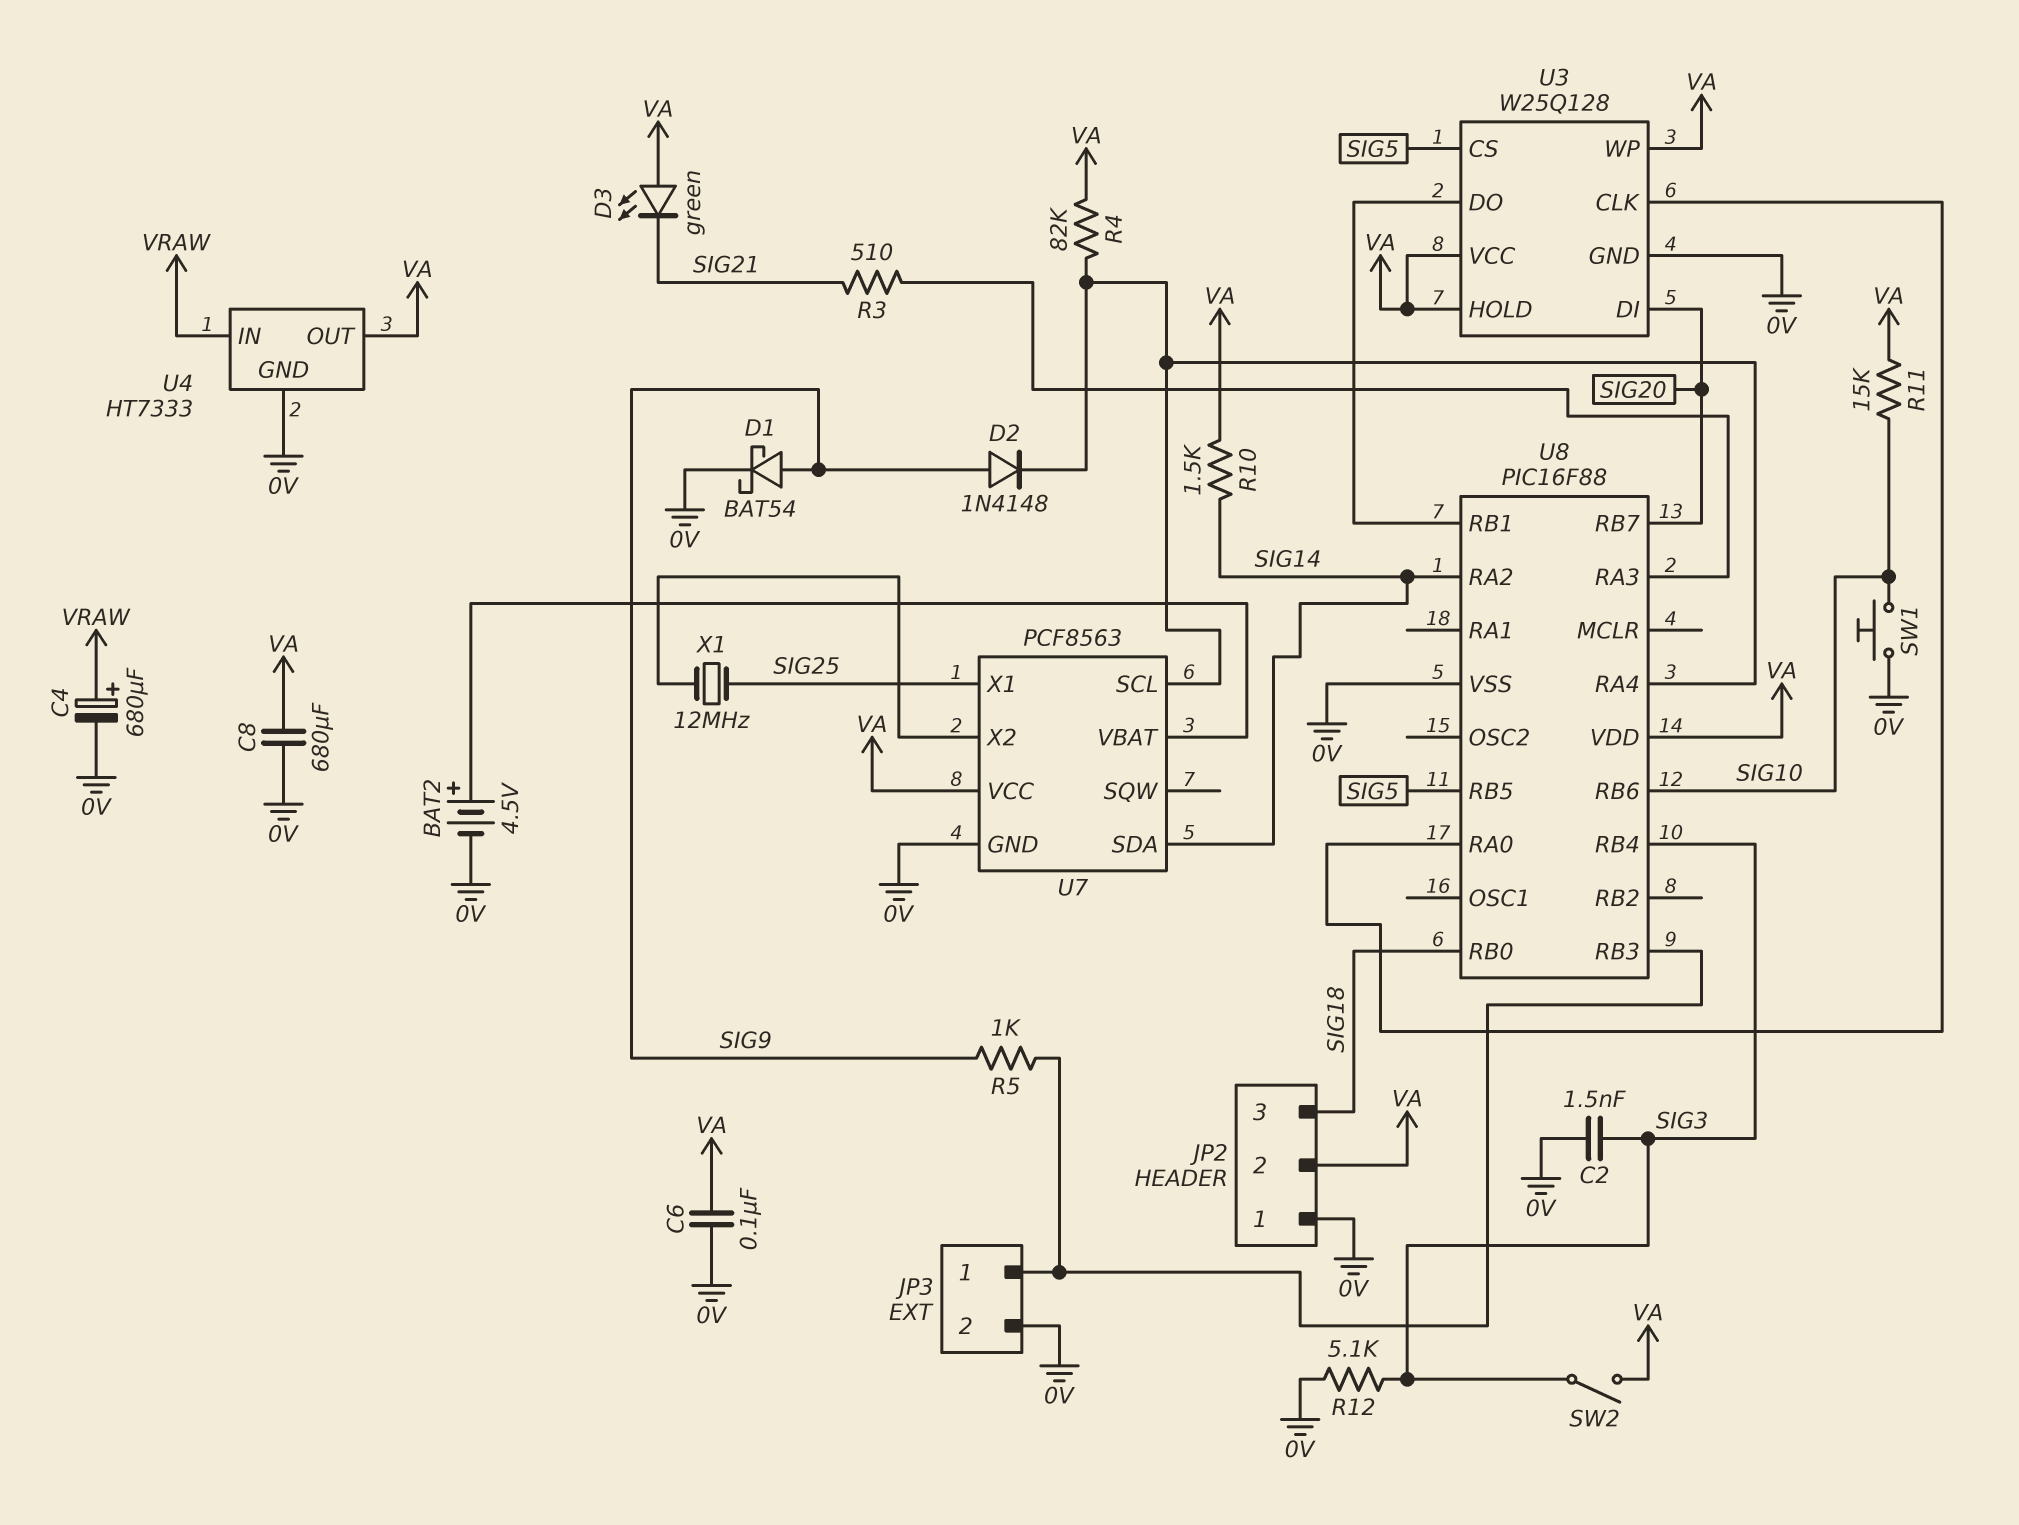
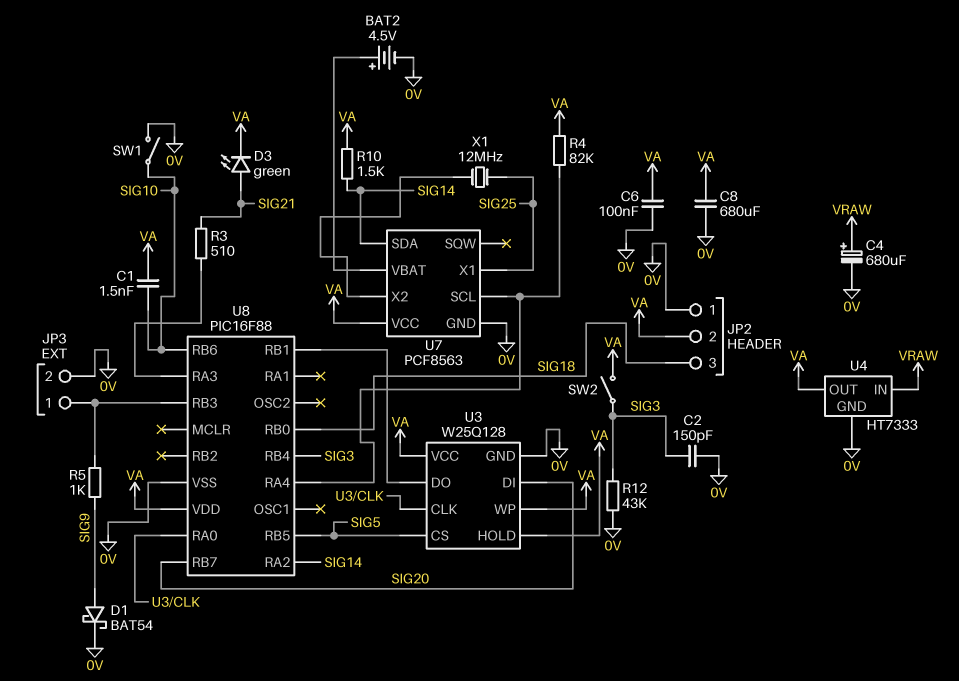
C1: none -> 1.5nF (SIG10, VA)
C2: 1.5nF (0V, SIG3) -> 150pF (0V, SIG3)
D2: diode 1N4148 (A SIG9, K U7/SCL) -> none
D3: LED green (A VA, K SIG21) -> LED green (A SIG21, K VA)
R11: 15k (SIG10, VA) -> none
R12: 5.1k (0V, SIG3) -> 43k (0V, SIG3)
SW1: button (0V, SIG10) -> switch (0V, SIG10)

